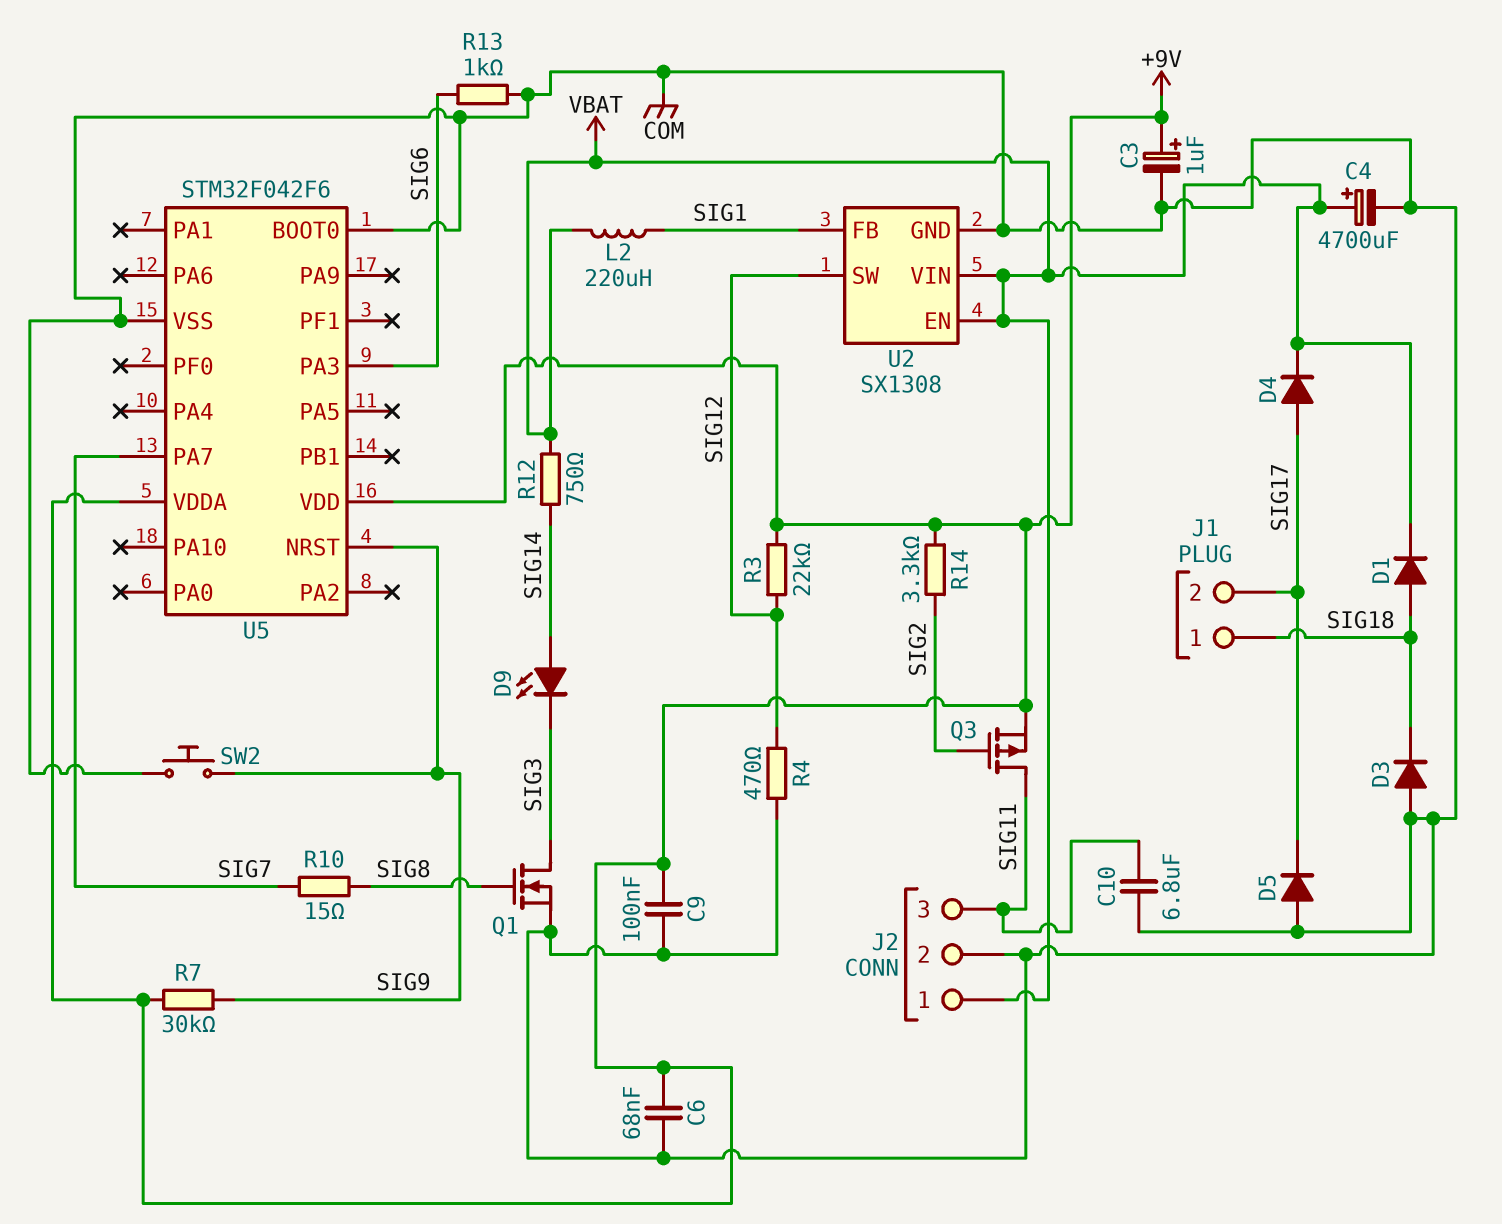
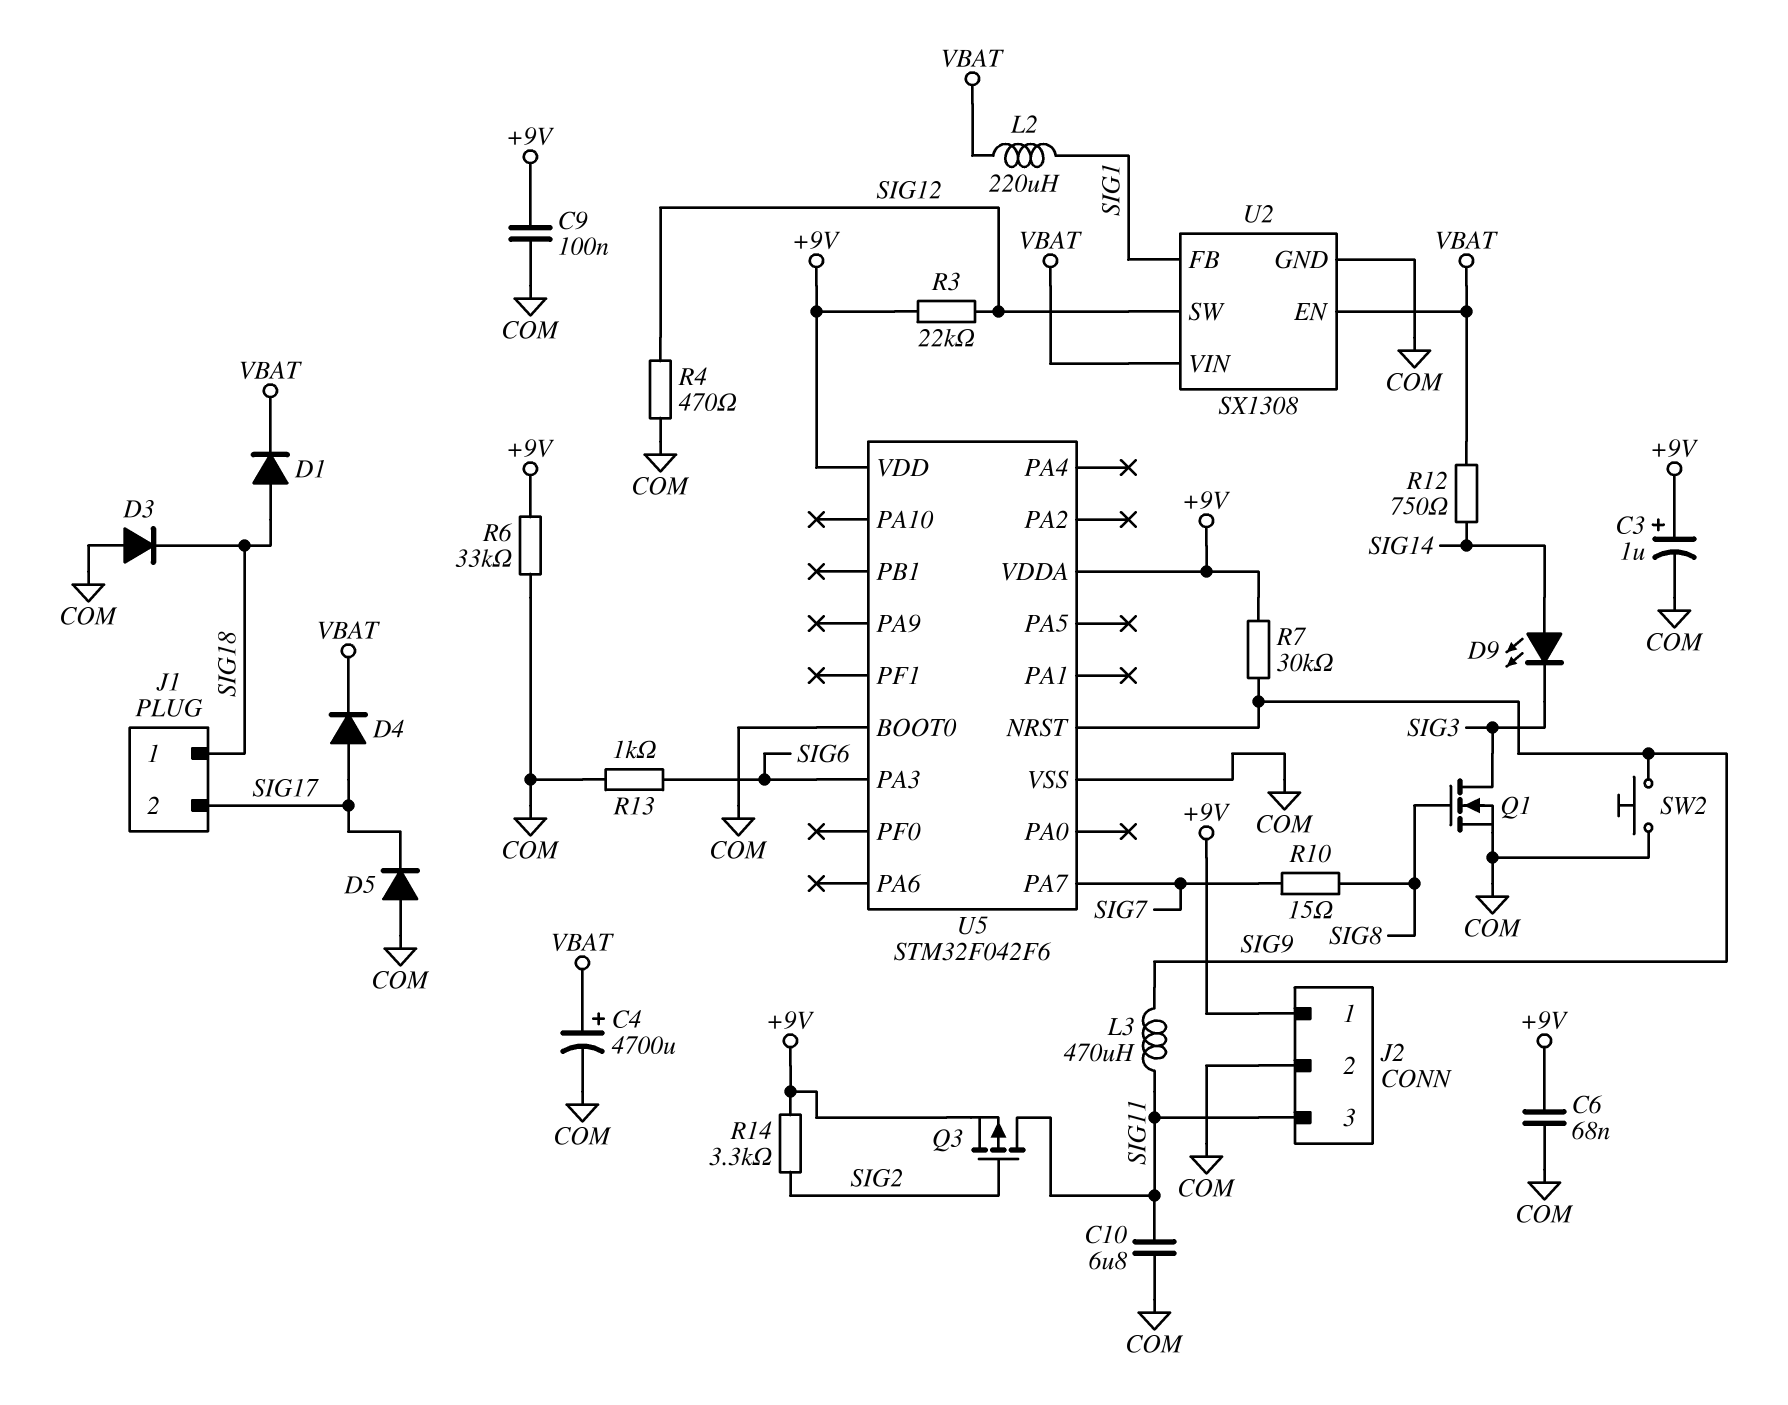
J2 pin 1: VBAT -> +9V
L3: none -> 470uH (SIG9, SIG11)
R6: none -> 33k (+9V, COM)

